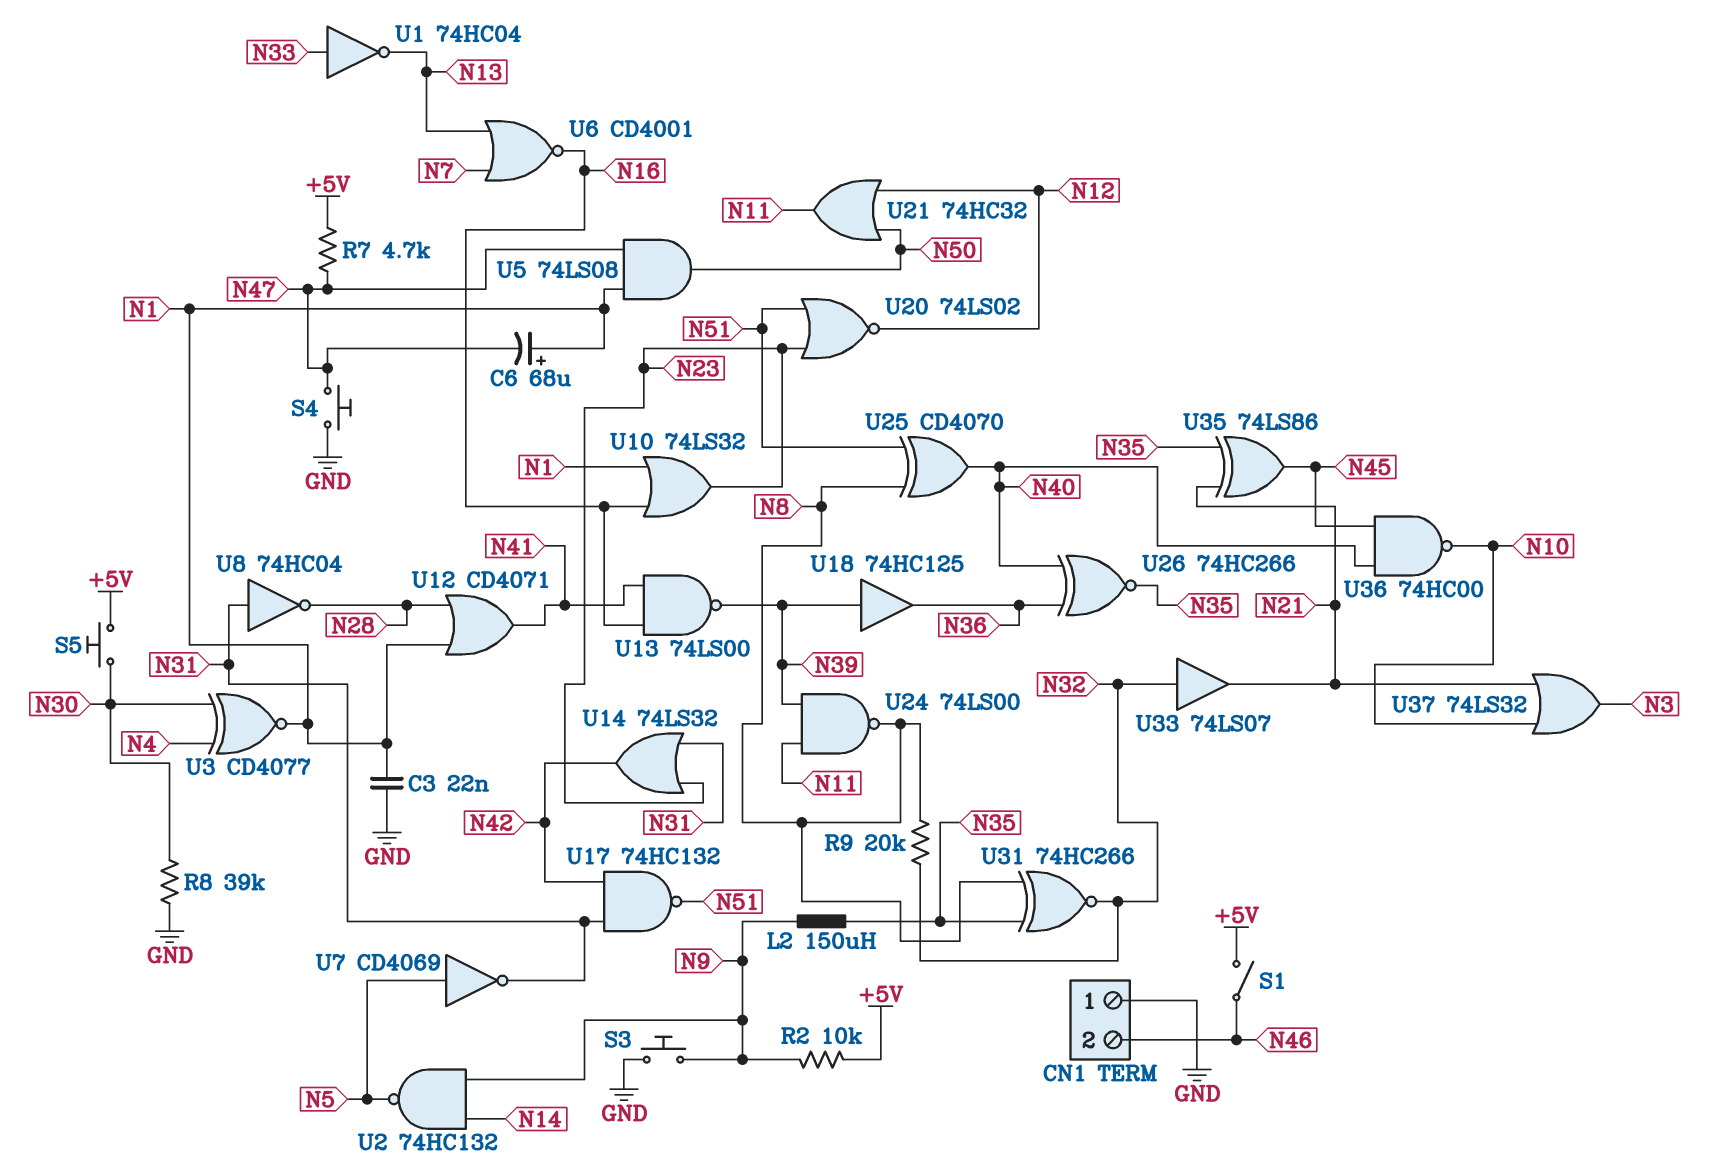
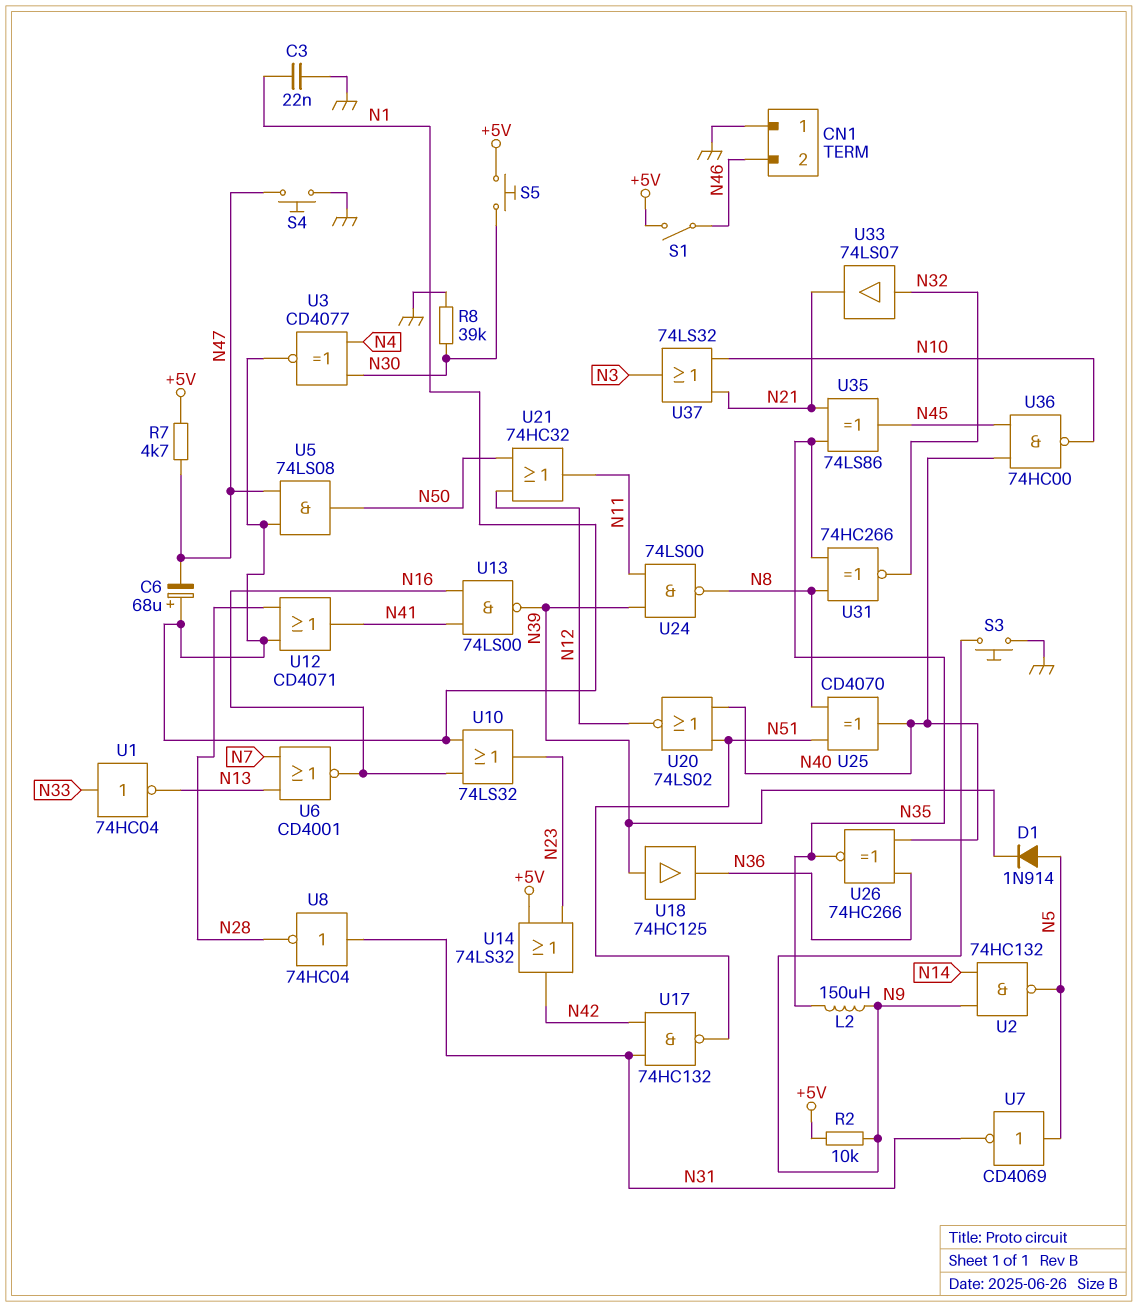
D1: none -> diode 1N914 (A N5, K N39)
R9: 20k (N8, N32) -> none
U14: OR 74LS32 (in N23, in N31, out N42) -> OR 74LS32 (in +5V, in N23, out N42)
U20: NOR 74LS02 (in N23, in N51, out N12) -> NOR 74LS02 (in N40, in N51, out N12)

